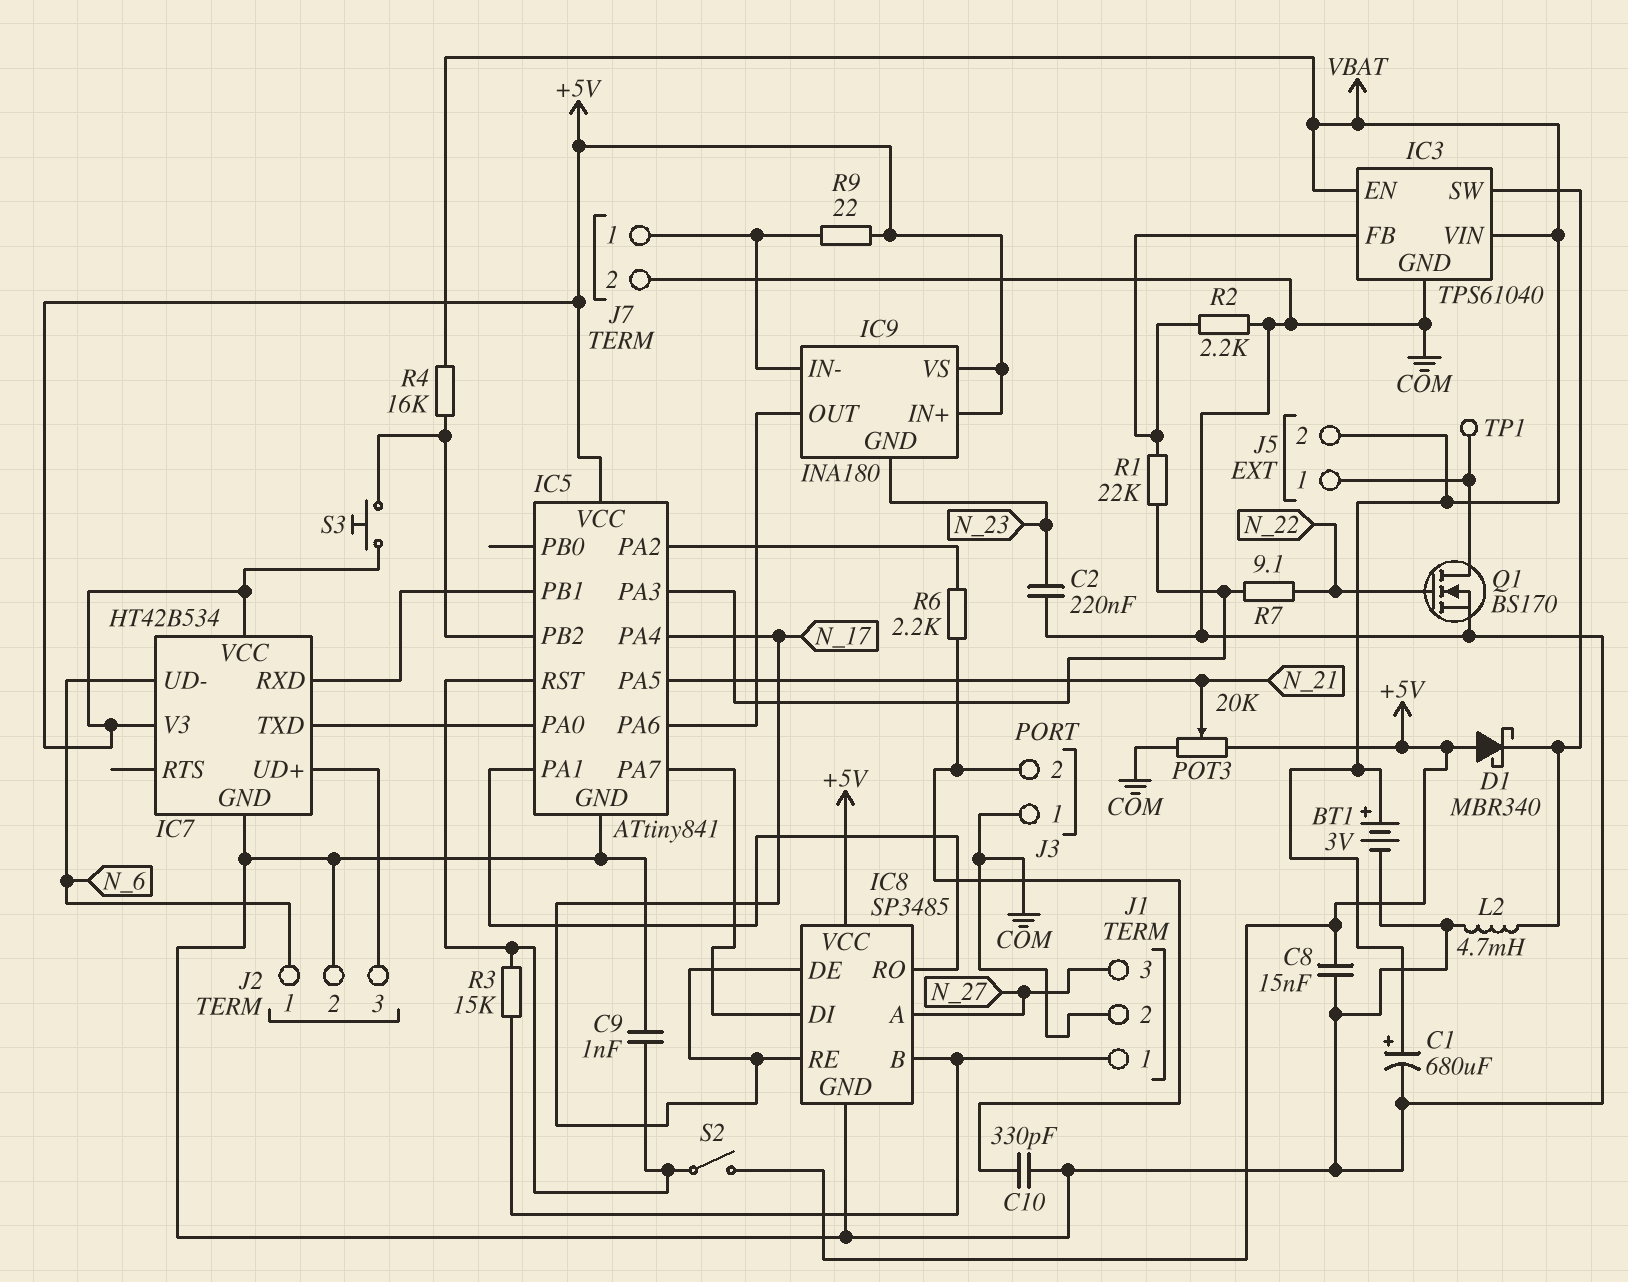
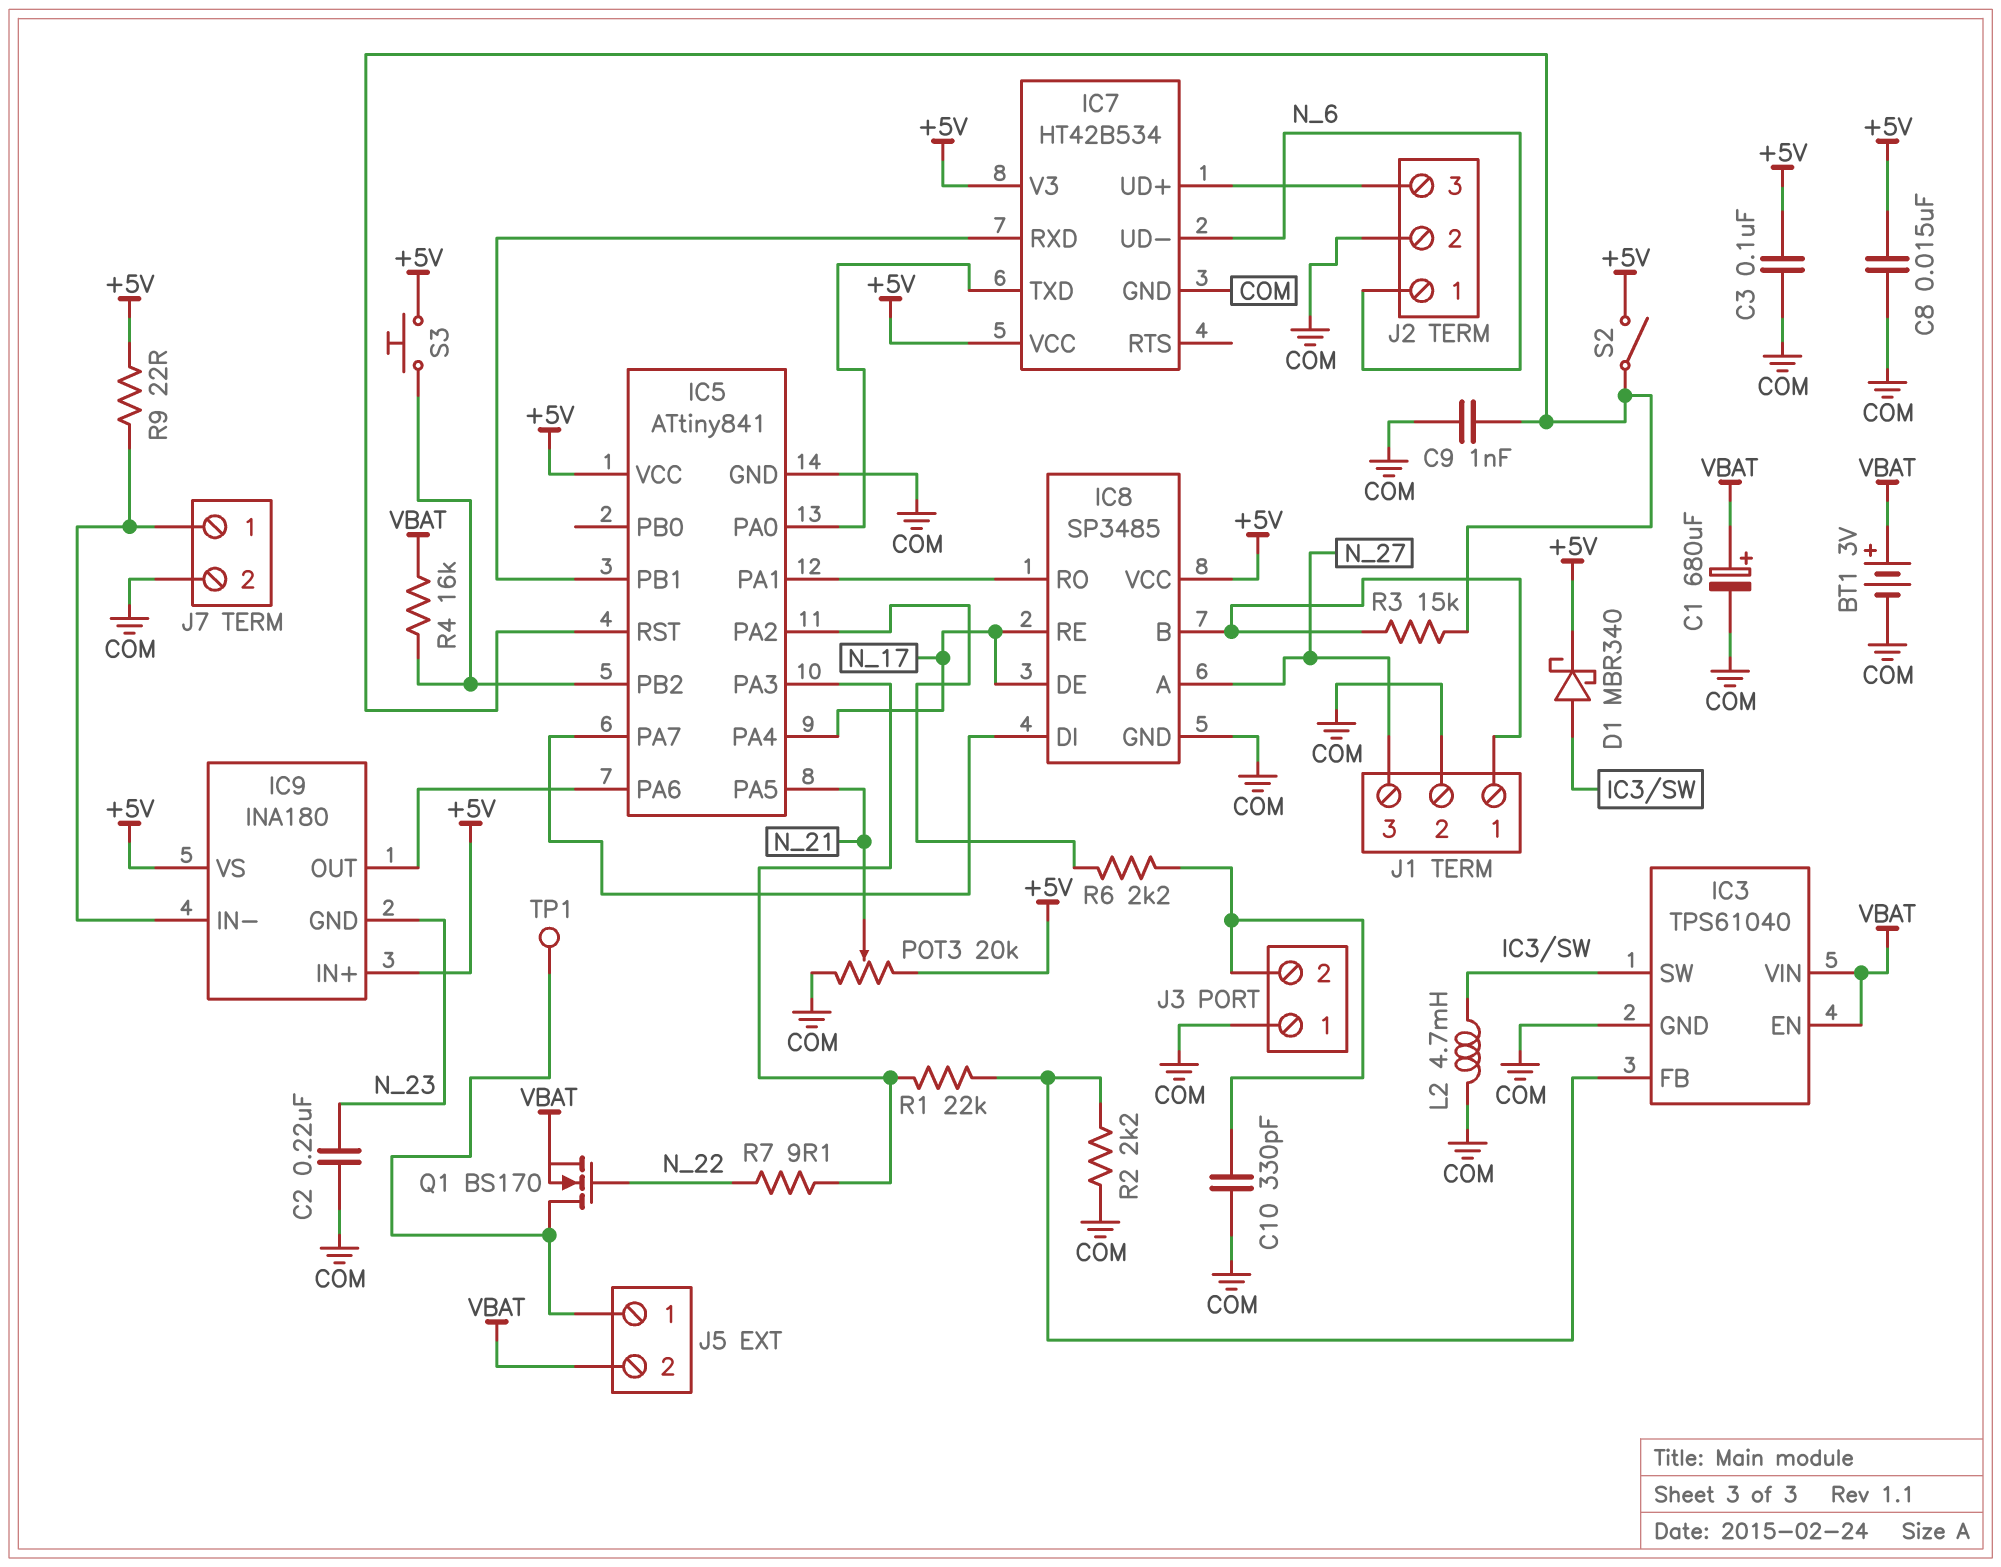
C3: none -> 100nF (+5V, COM)
D1: schottky MBR340 (A +5V, K IC3/SW) -> schottky MBR340 (A IC3/SW, K +5V)
Q1: NMOS BS170 (G N_22, D J5/1, S COM) -> NMOS BS170 (G N_22, D J5/1, S VBAT)

